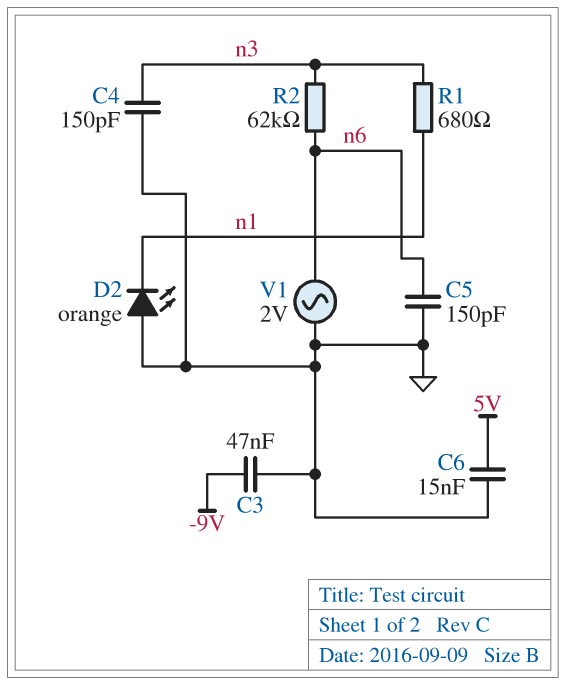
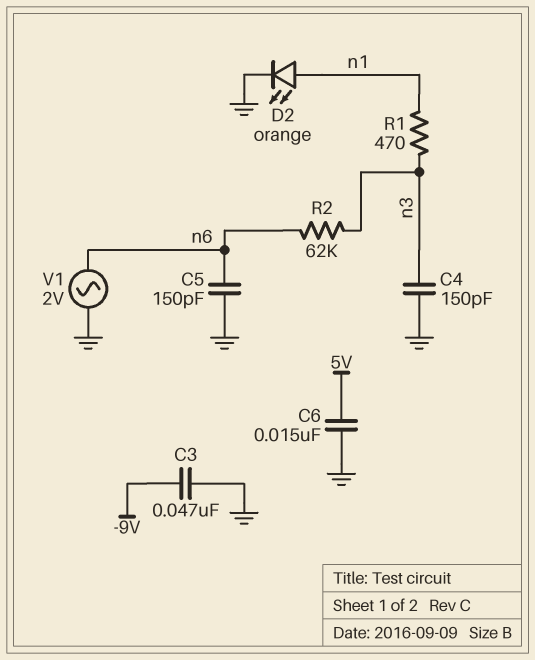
D2: LED orange (A GND, K n1) -> LED orange (A n1, K GND)
R1: 680 (n1, n3) -> 470 (n1, n3)

